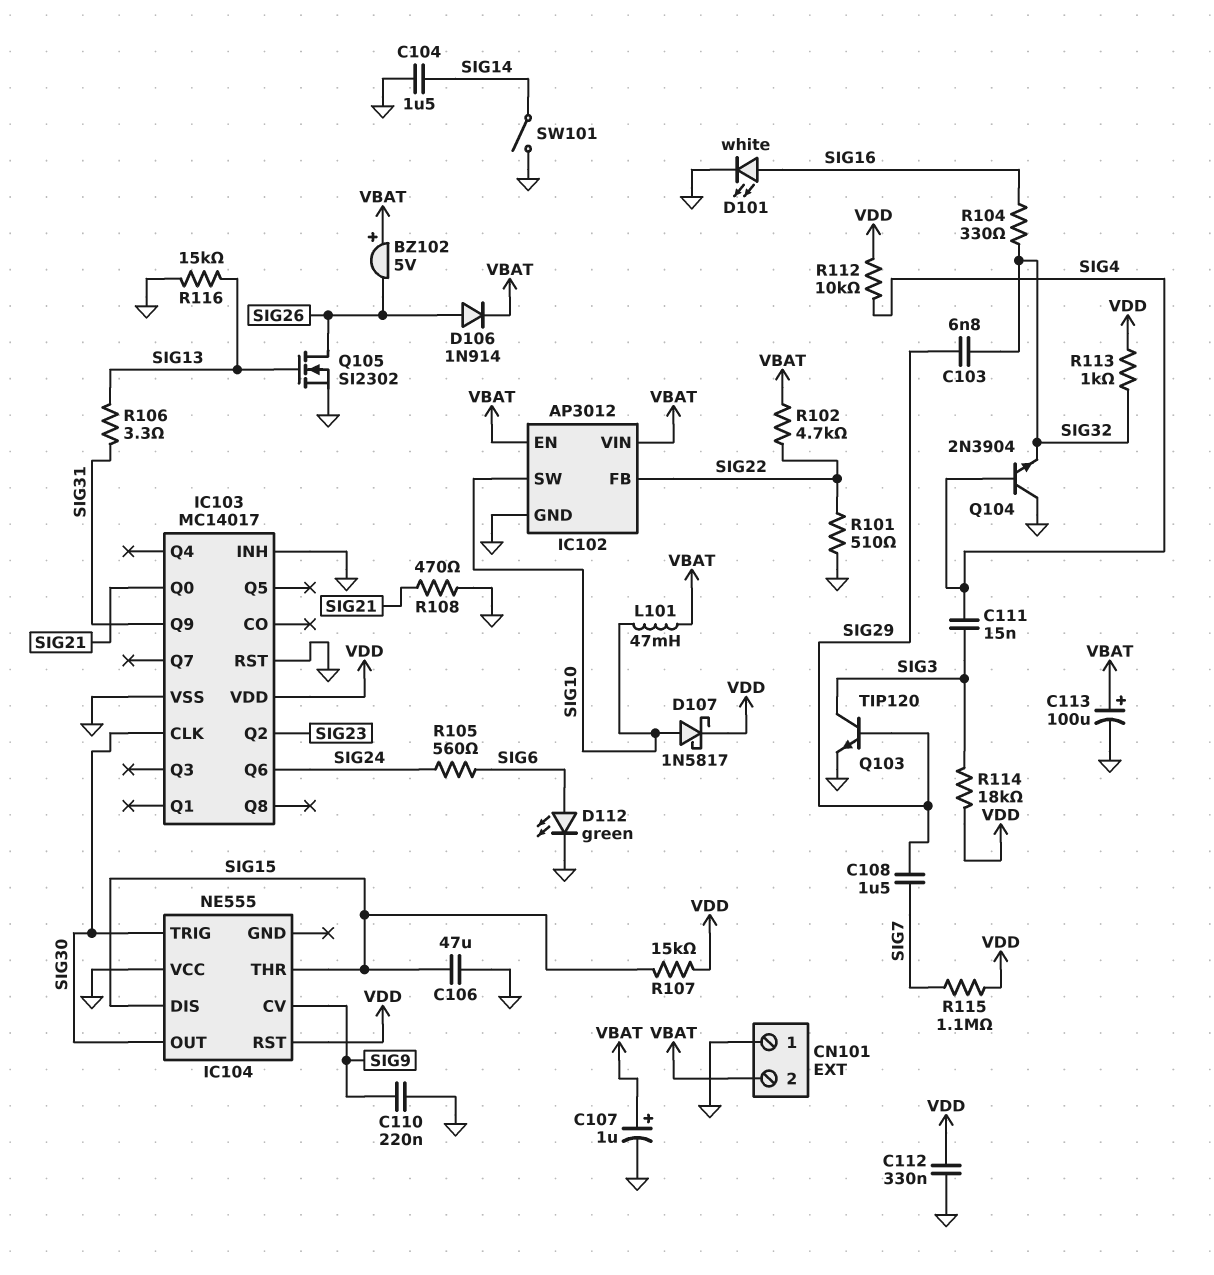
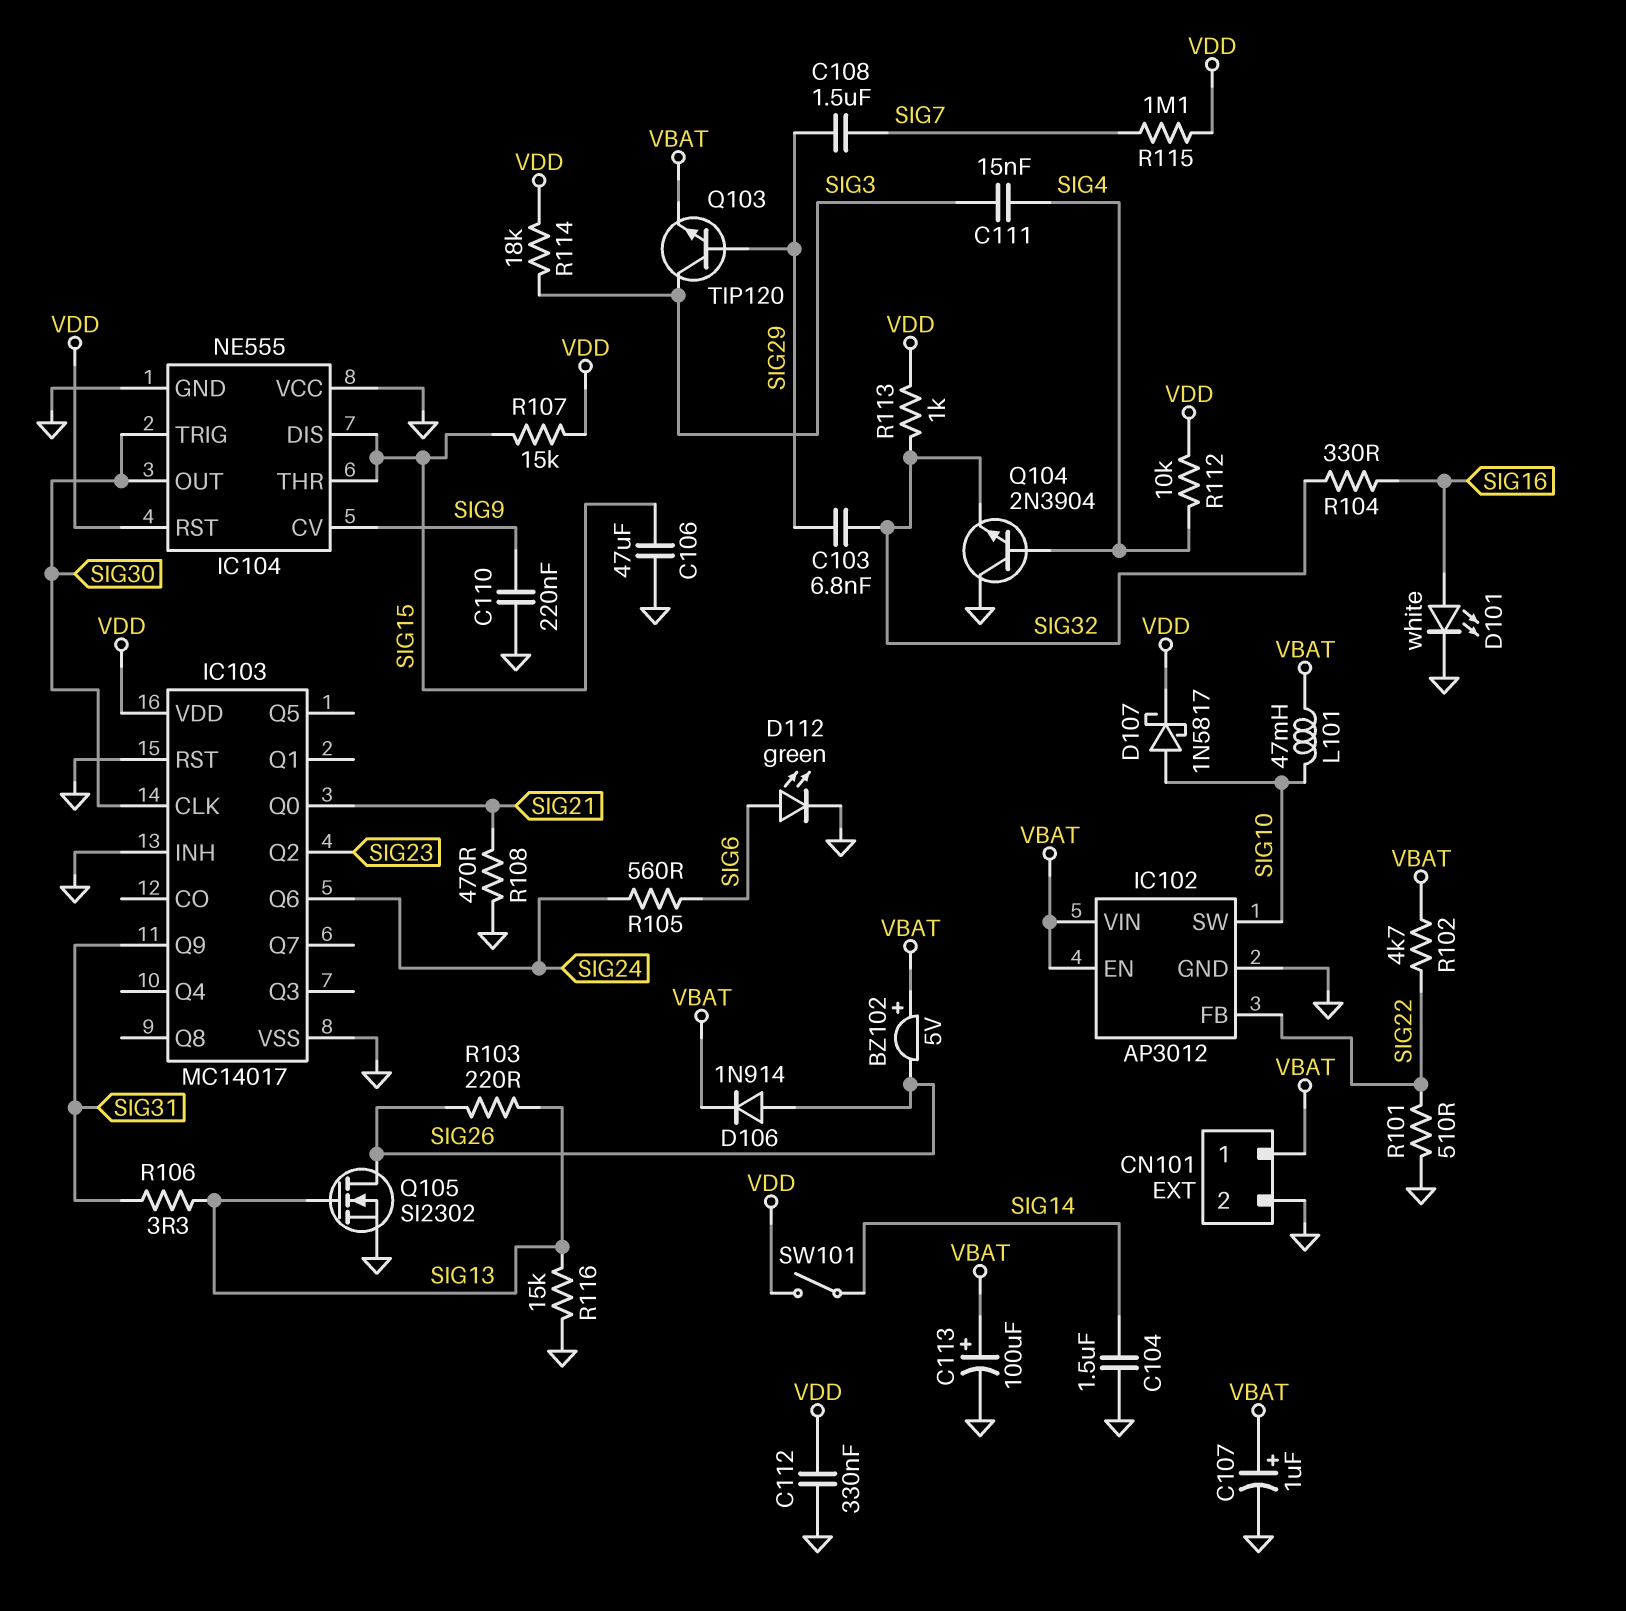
CN101 pin 1: GND -> VBAT
CN101 pin 2: VBAT -> GND
IC104 pin GND: none -> GND
Q103: NPN TIP120 (B SIG29, C SIG3, E GND) -> NPN TIP120 (B SIG29, C SIG3, E VBAT)
R103: none -> 220 (SIG13, SIG26)
SW101: switch (GND, SIG14) -> switch (SIG14, VDD)

